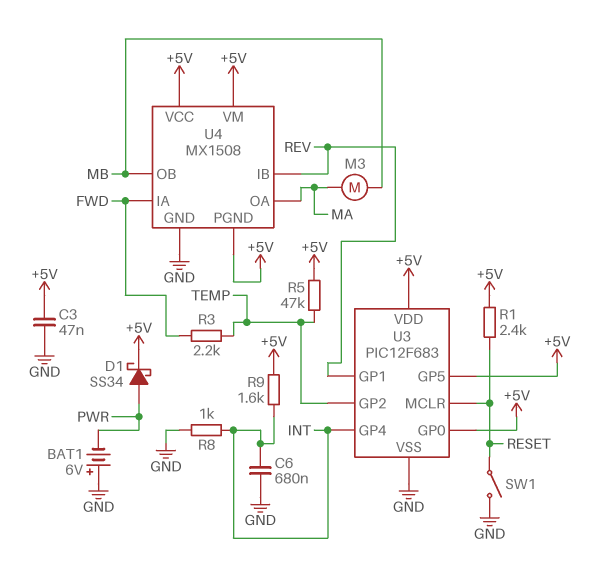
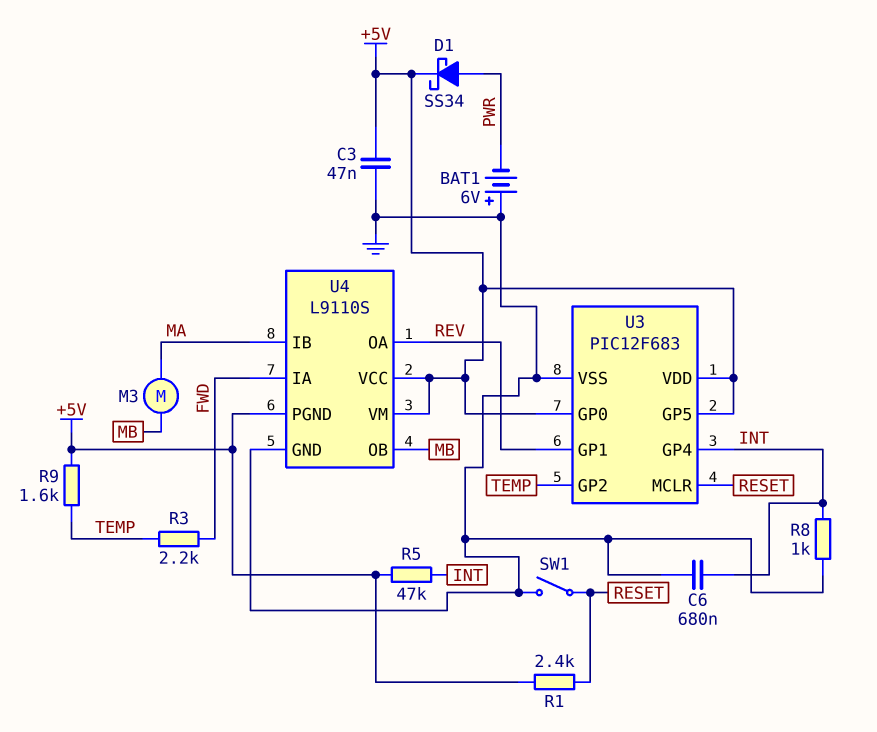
R5: 47k (+5V, TEMP) -> 47k (+5V, INT)
R9: 1.6k (+5V, INT) -> 1.6k (+5V, TEMP)
U4: MX1508 -> L9110S
U4 pin IB: REV -> MA
U4 pin OA: MA -> REV

